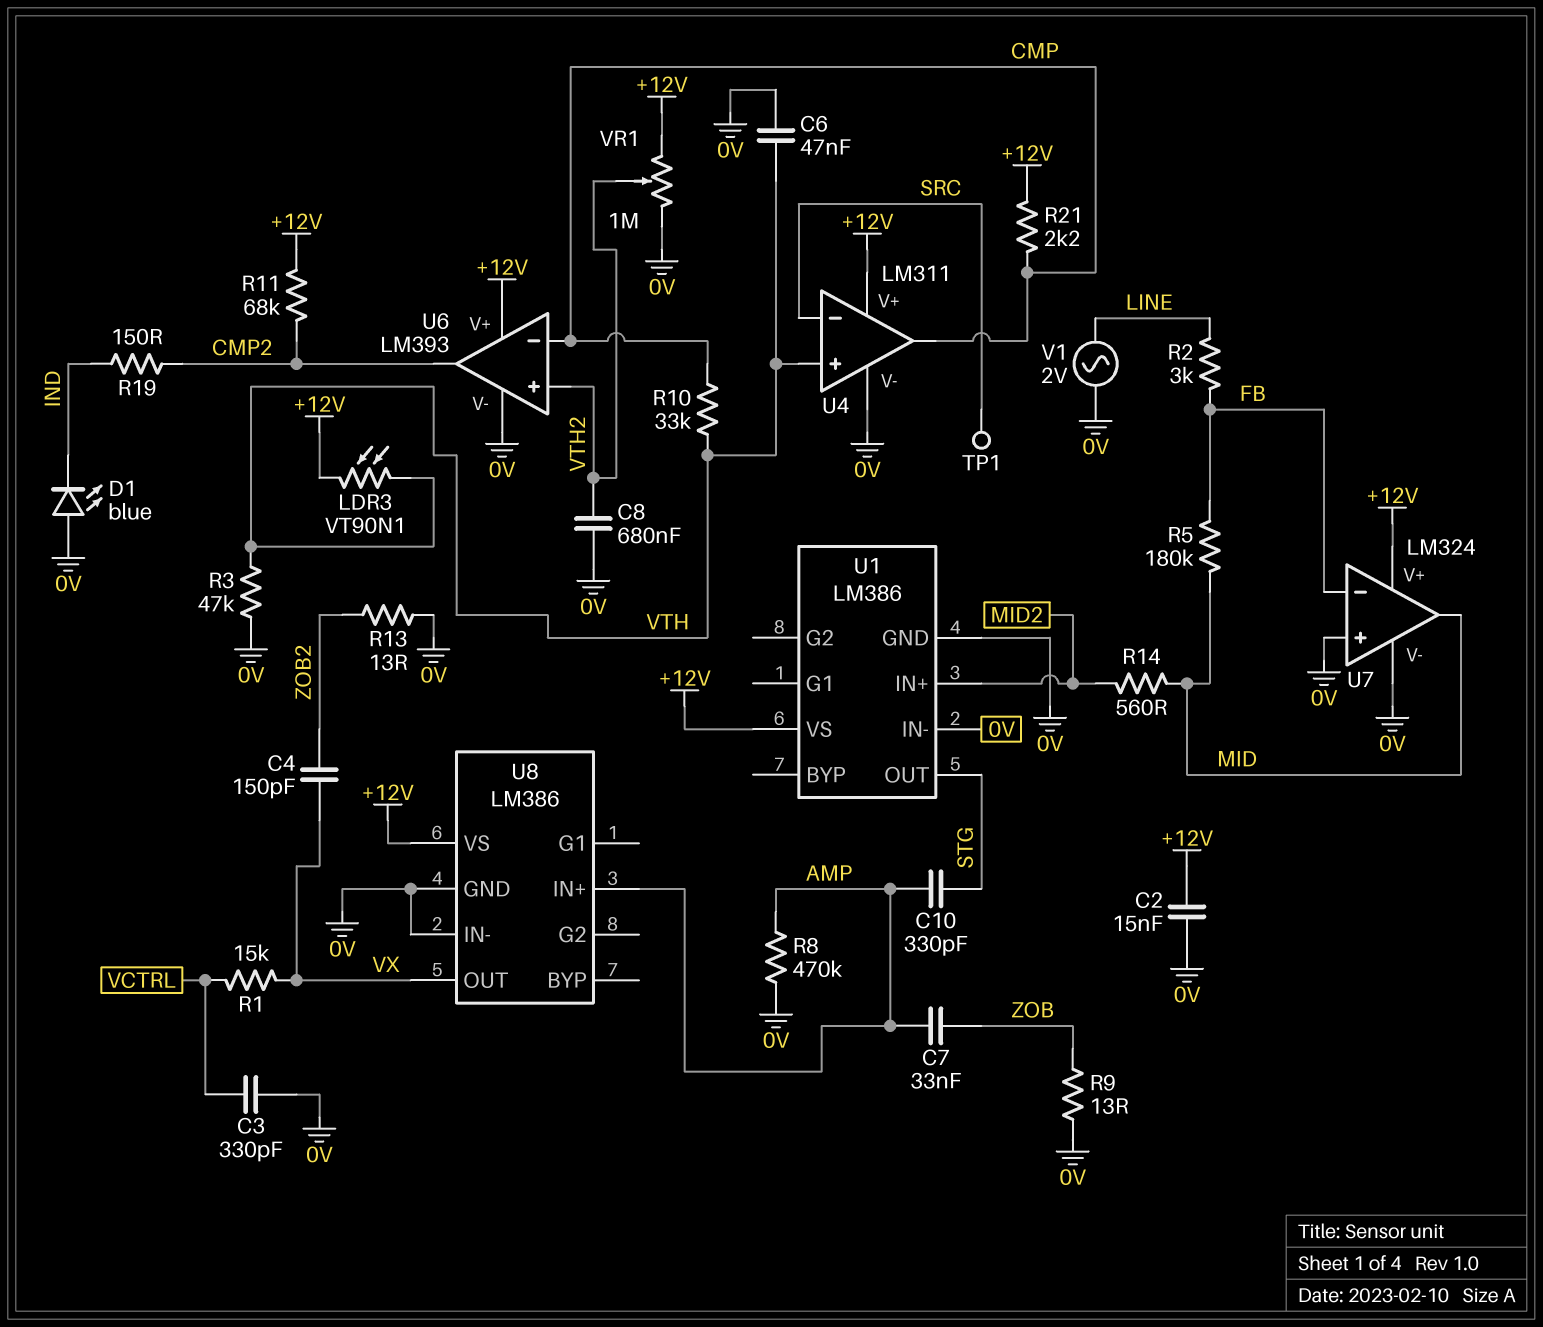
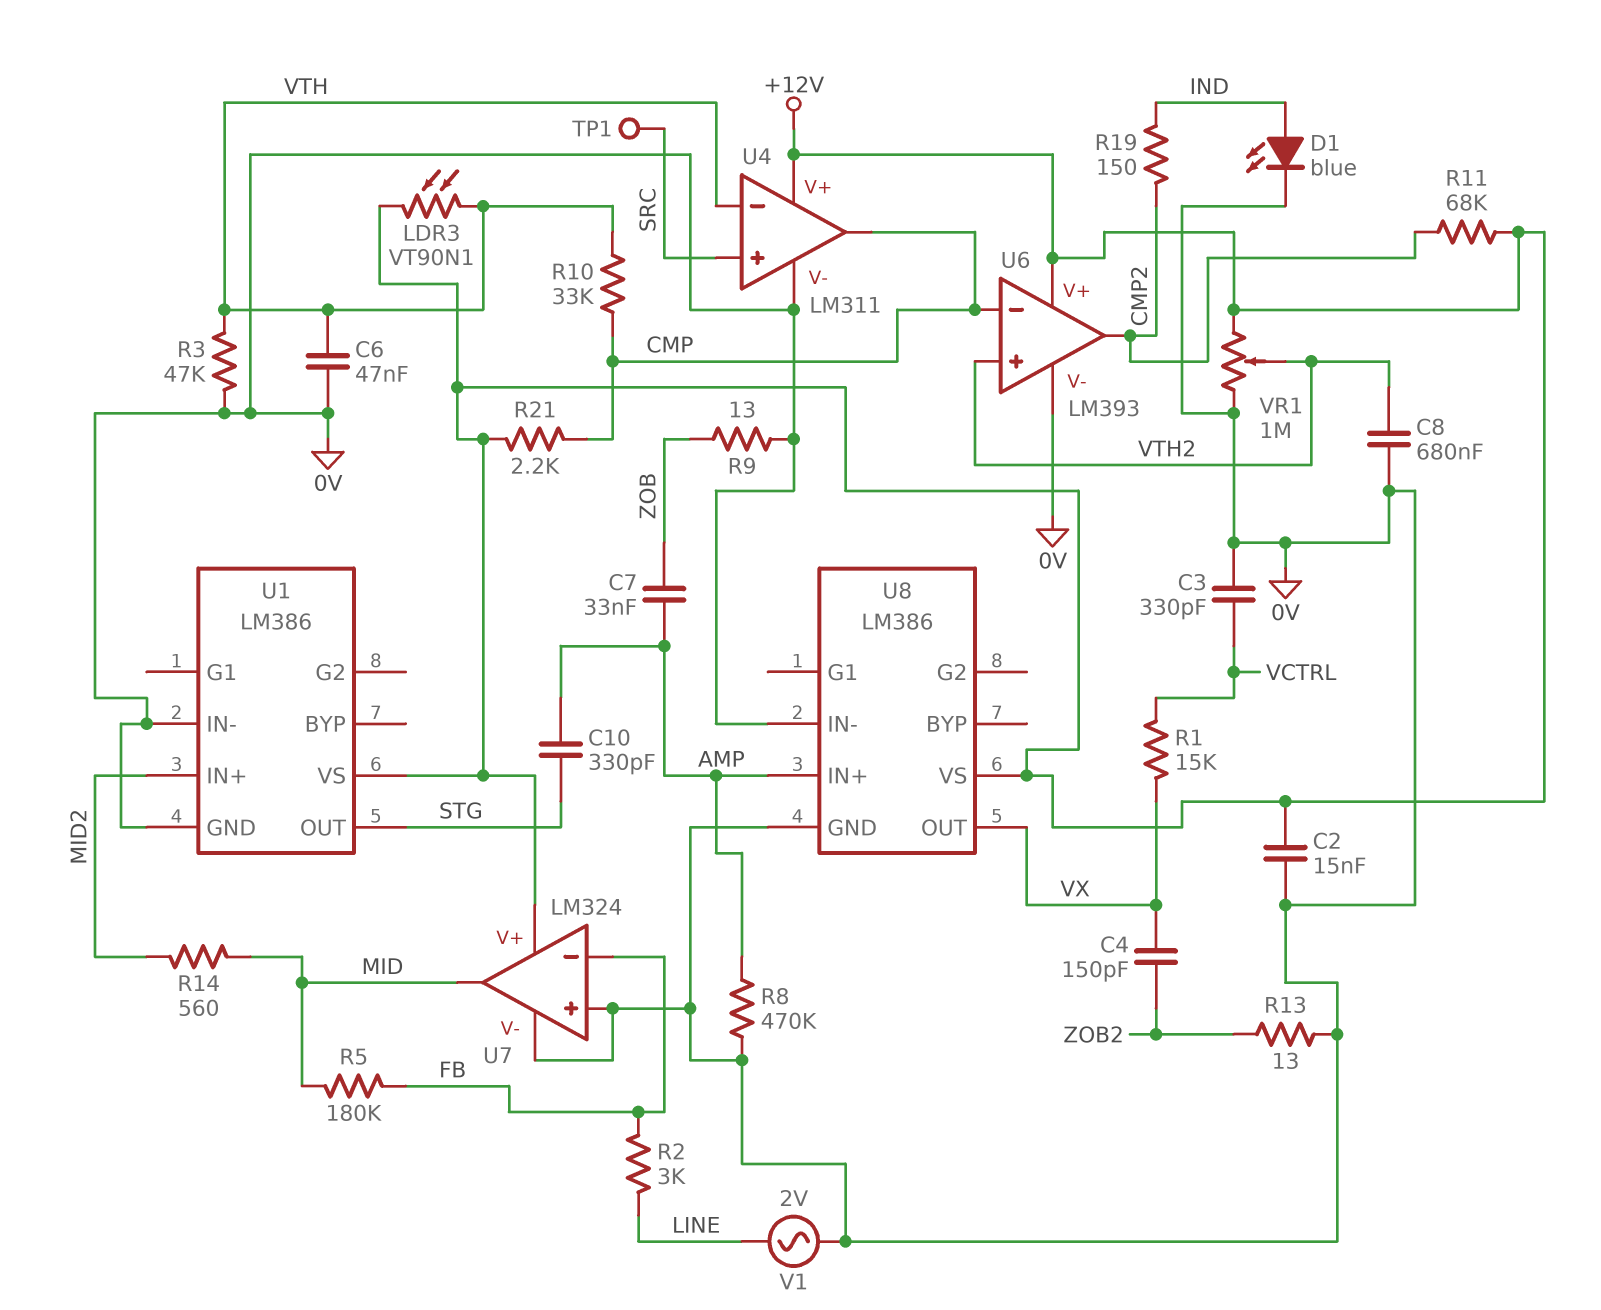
D1: LED blue (A 0V, K IND) -> LED blue (A IND, K 0V)
U4 pin in+: VTH -> SRC
U4 pin in-: SRC -> VTH

